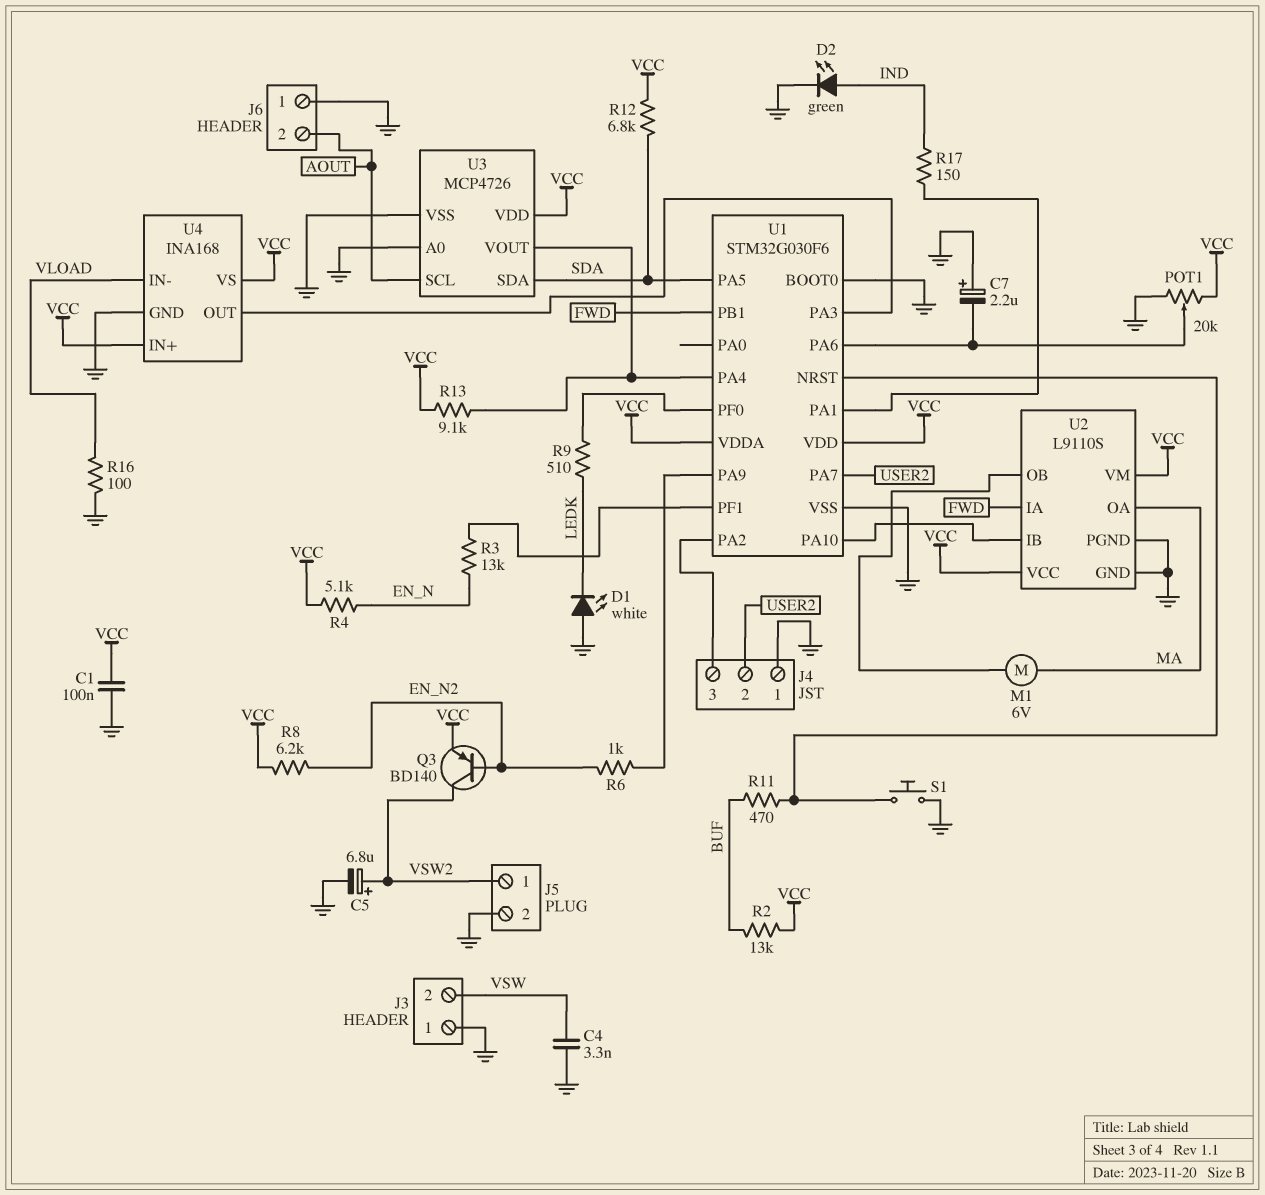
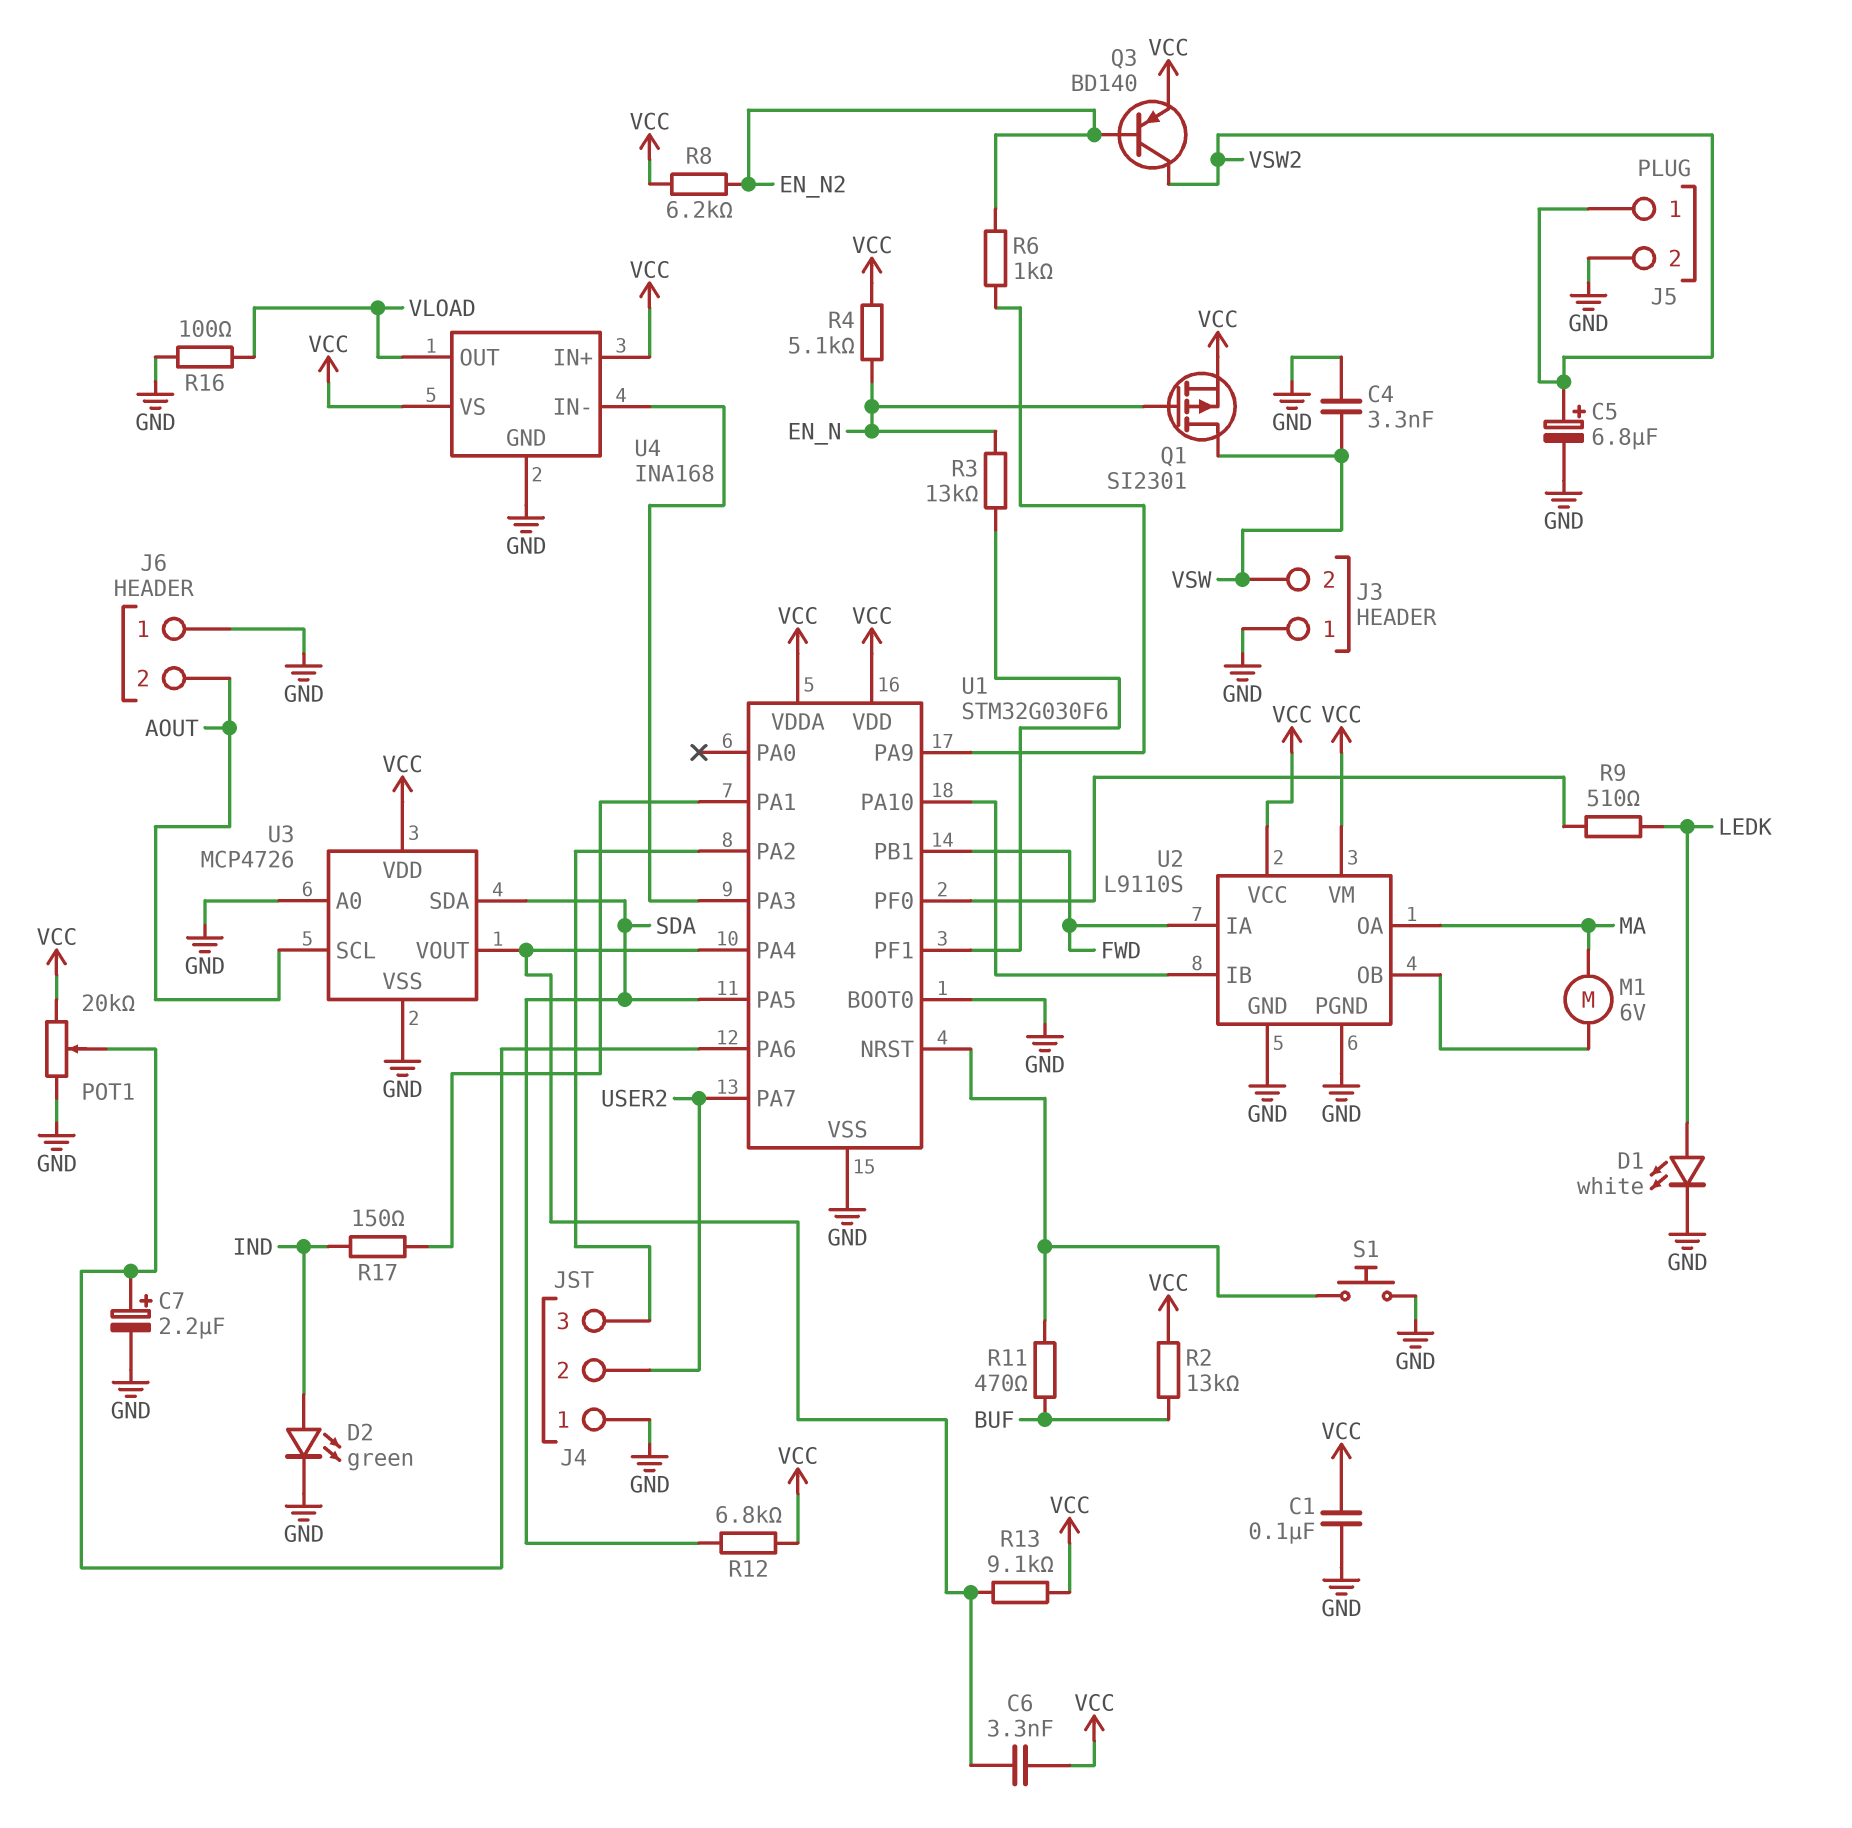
C6: none -> 3.3nF (U1/PA4, VCC)
C7: 2.2uF (plus GND, minus U1/PA6) -> 2.2uF (plus U1/PA6, minus GND)
D1: LED white (A GND, K LEDK) -> LED white (A LEDK, K GND)
Q1: none -> PMOS SI2301 (G EN_N, D VSW, S VCC)
U4 pin IN-: VLOAD -> U1/PA3
U4 pin OUT: U1/PA3 -> VLOAD

